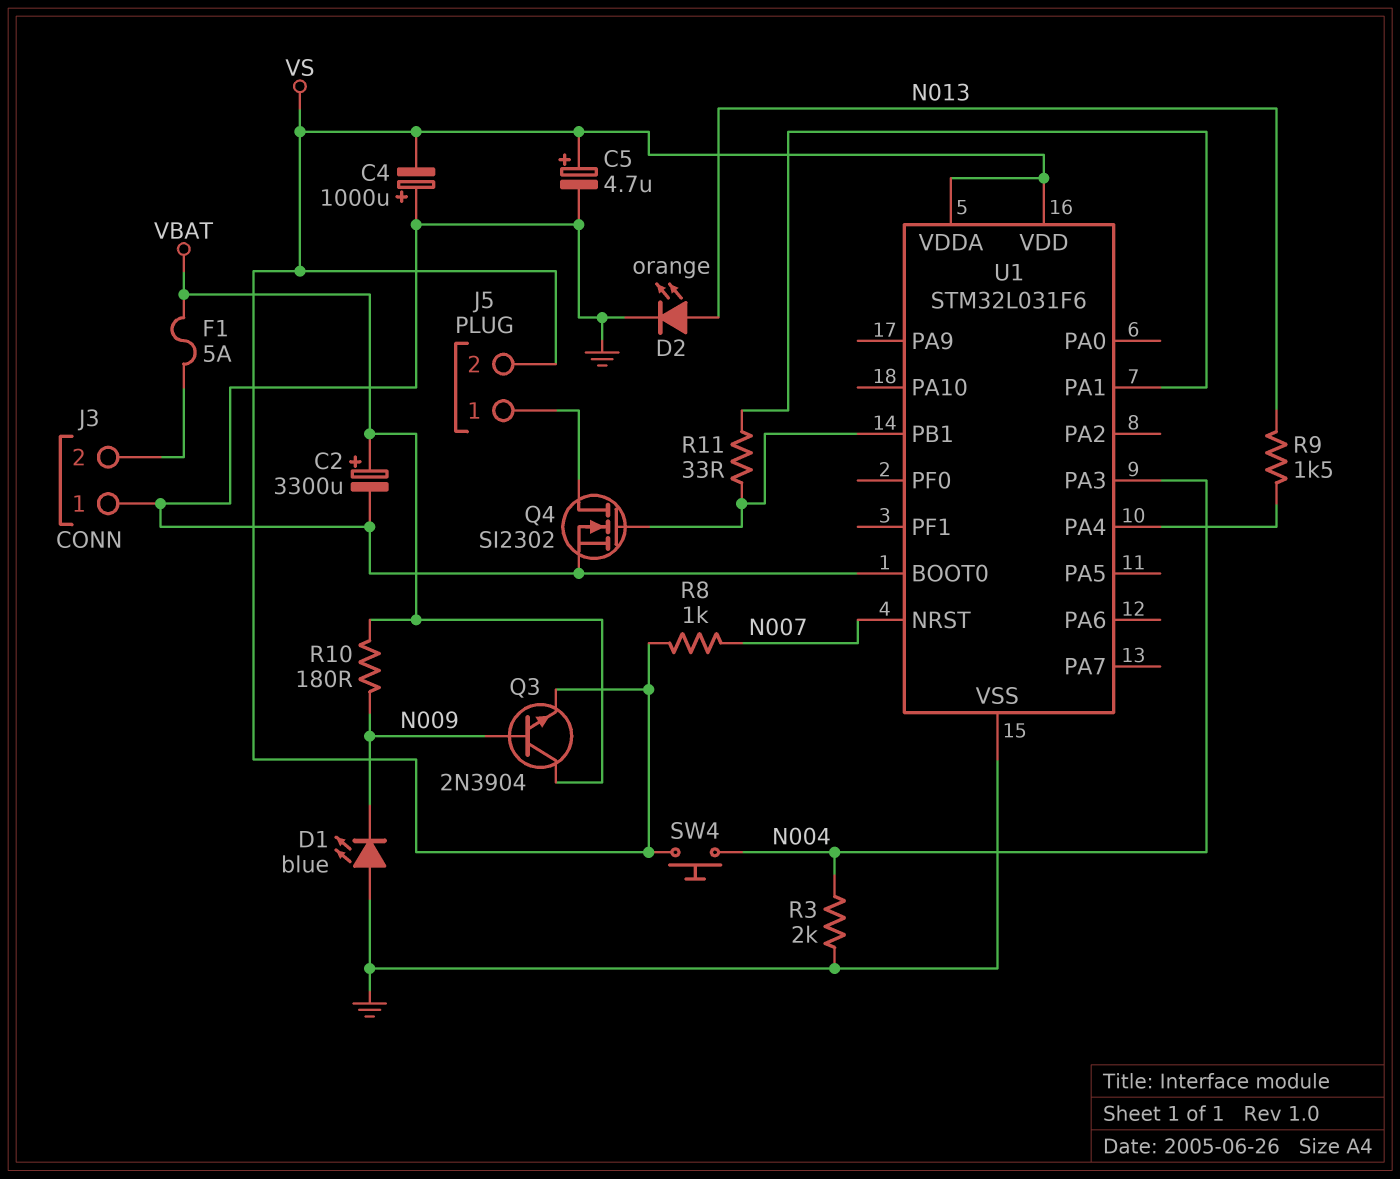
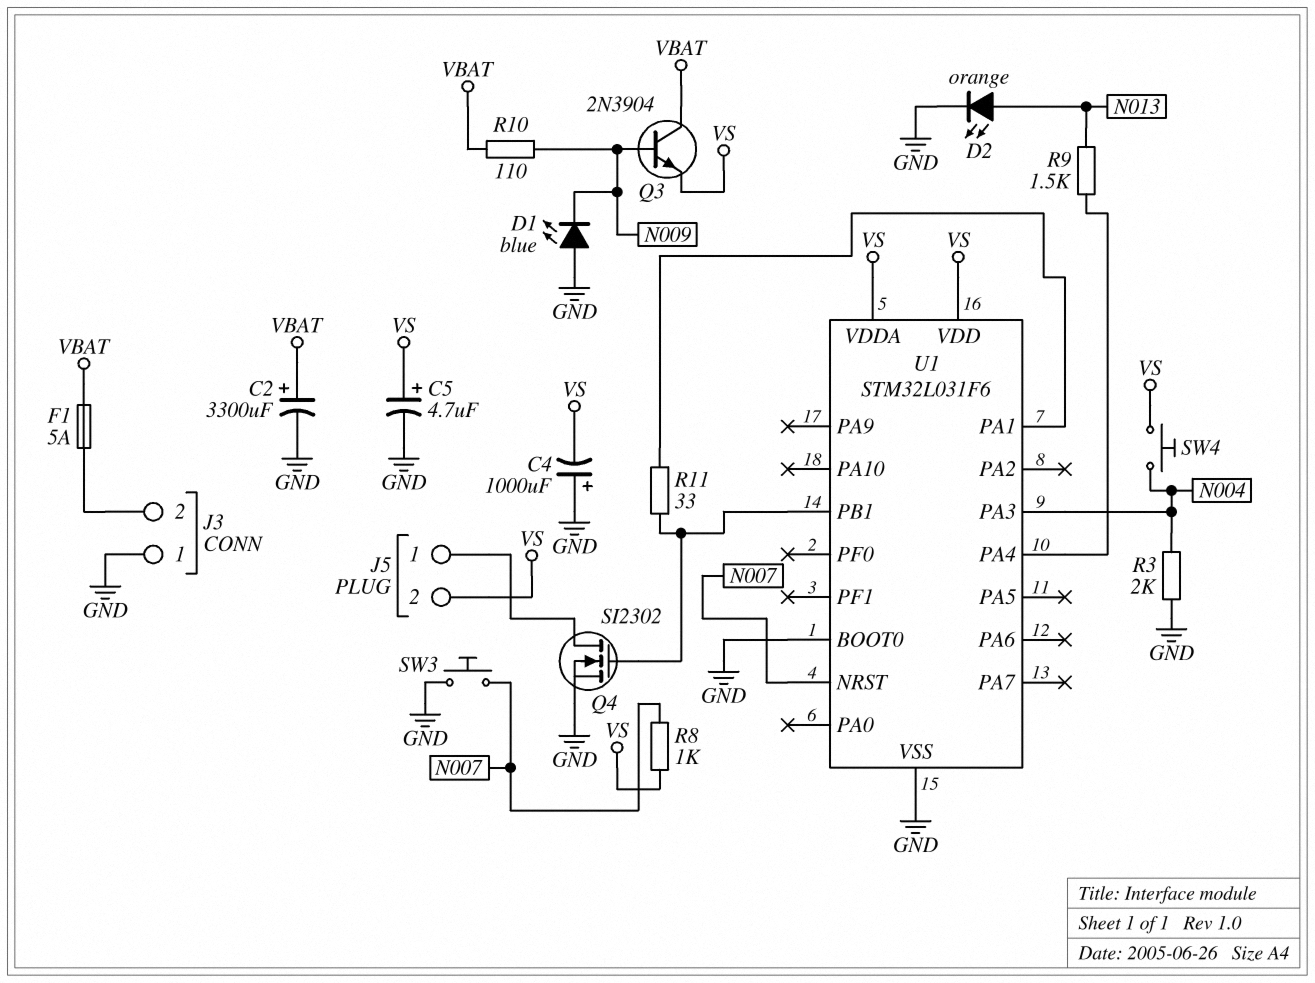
R10: 180 (N009, VBAT) -> 110 (N009, VBAT)
SW3: none -> button (GND, N007)

